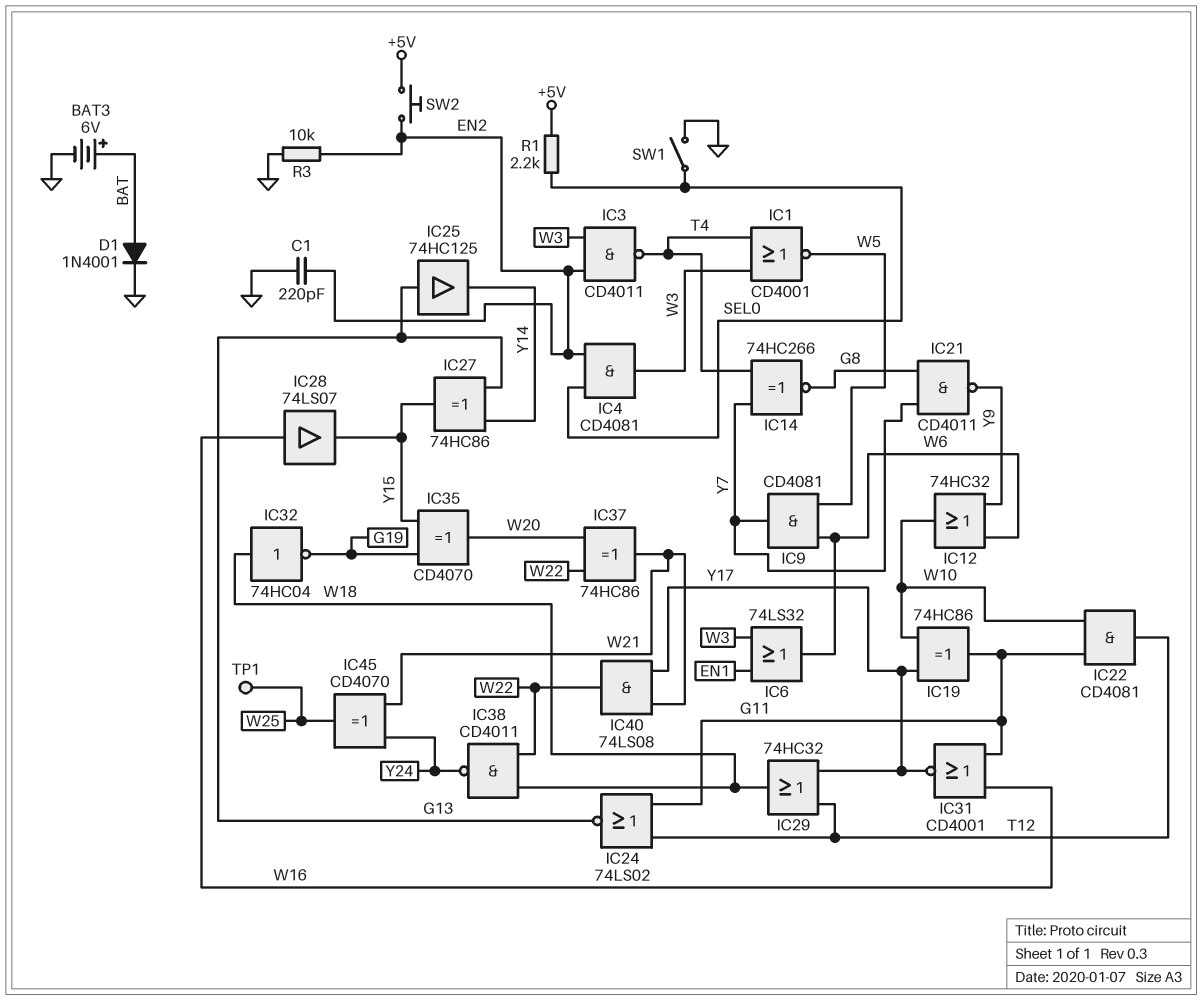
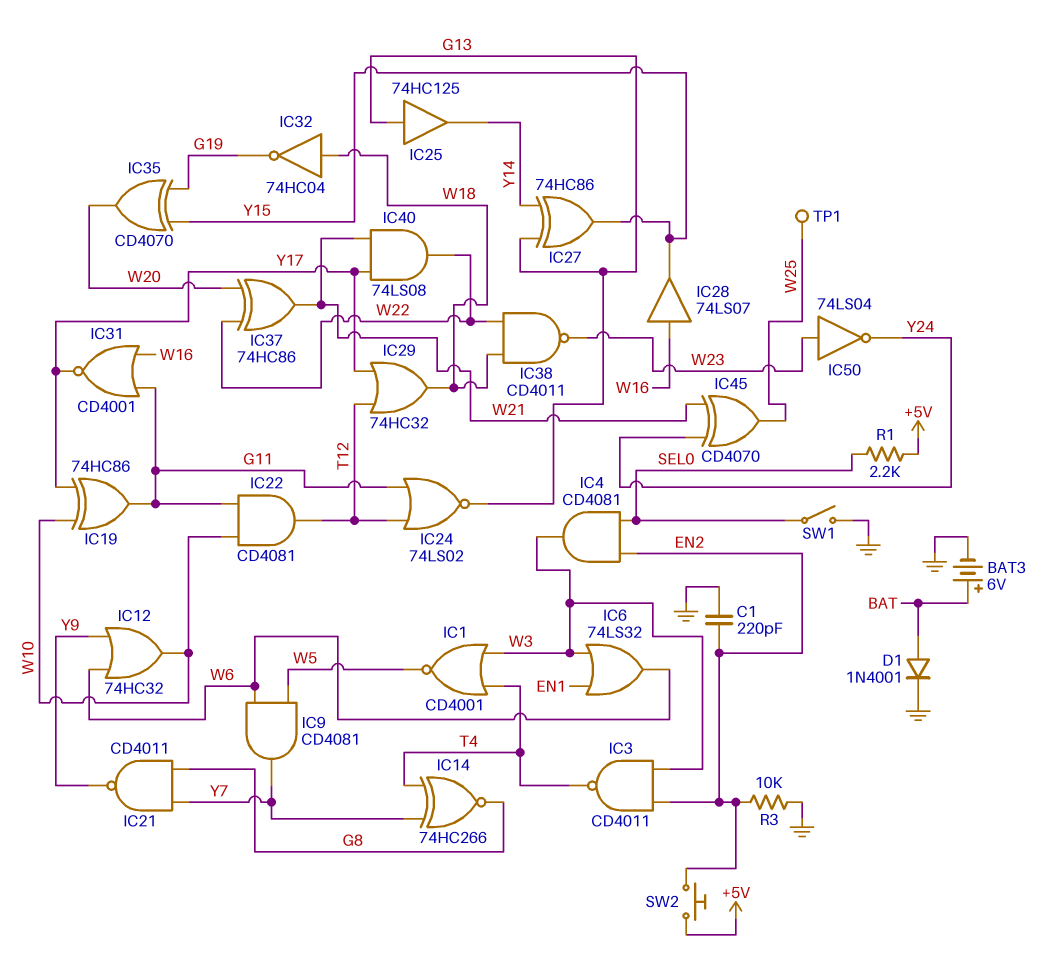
IC38: NAND CD4011 (in W18, in W22, out Y24) -> NAND CD4011 (in W18, in W22, out W23)
IC50: none -> NOT 74LS04 (in W23, out Y24)

